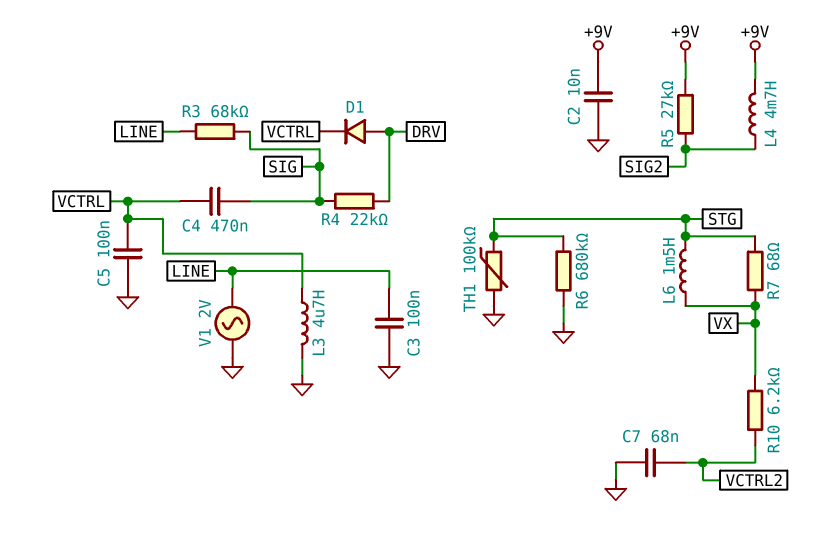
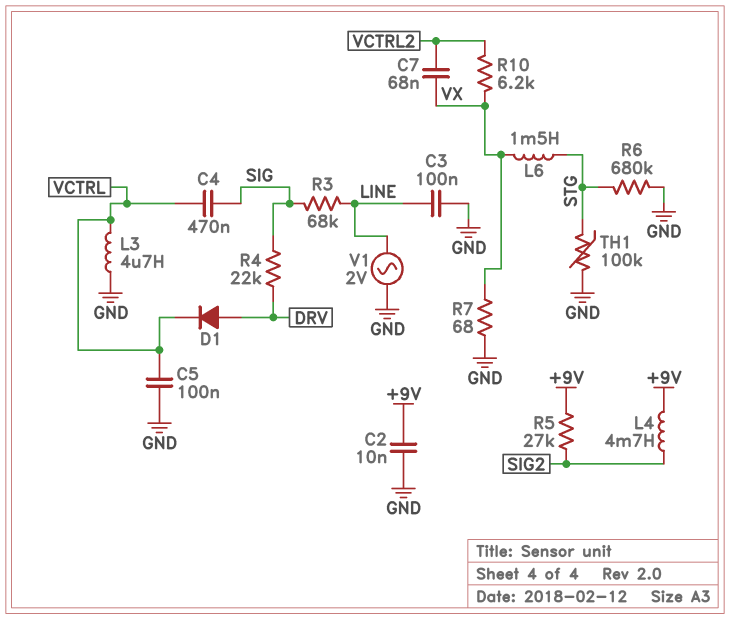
C7: 68nF (GND, VCTRL2) -> 68nF (VCTRL2, VX)
R7: 68 (STG, VX) -> 68 (GND, VX)

